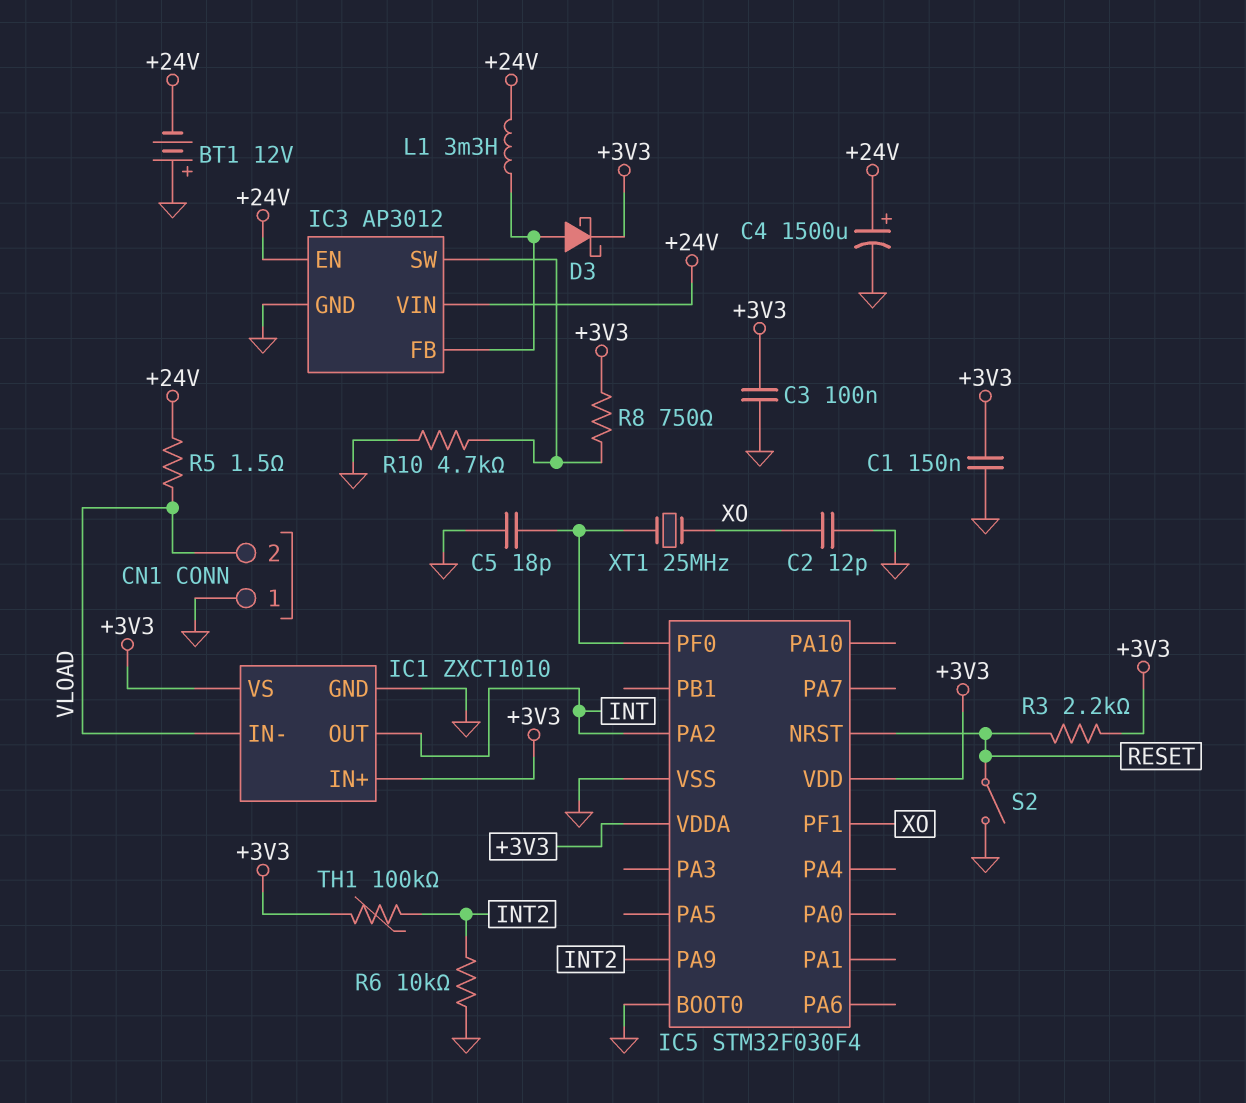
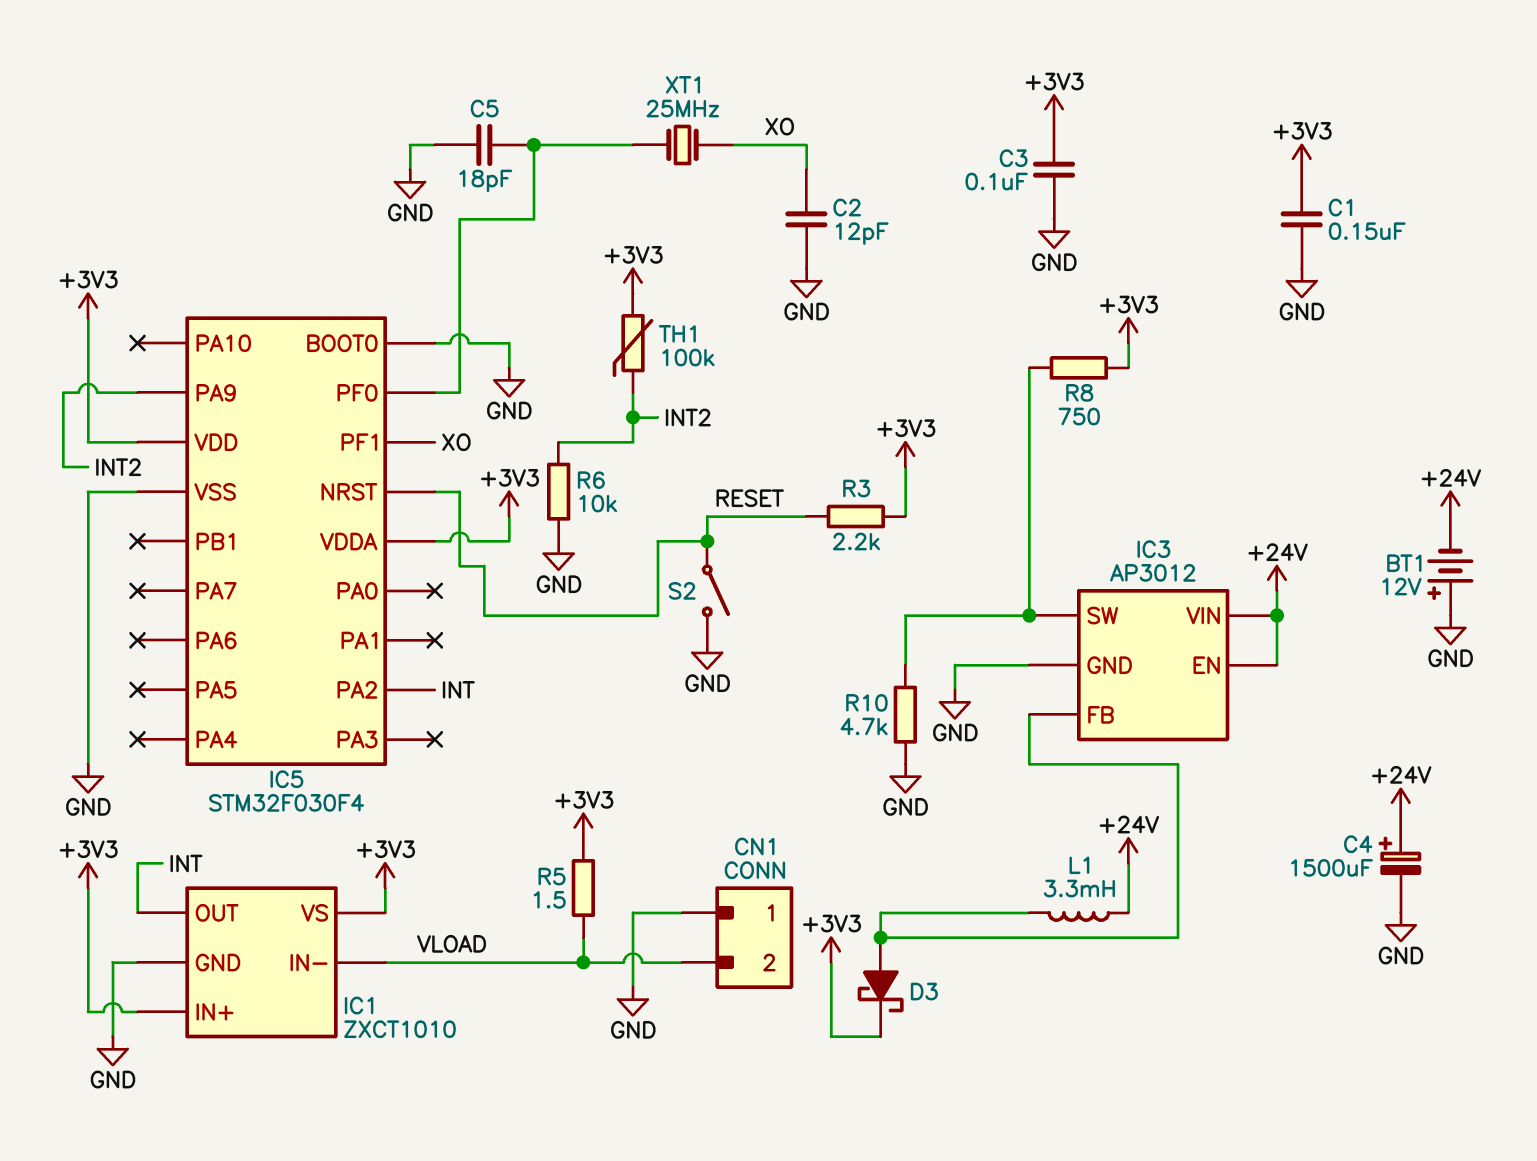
R5: 1.5 (+24V, VLOAD) -> 1.5 (+3V3, VLOAD)

